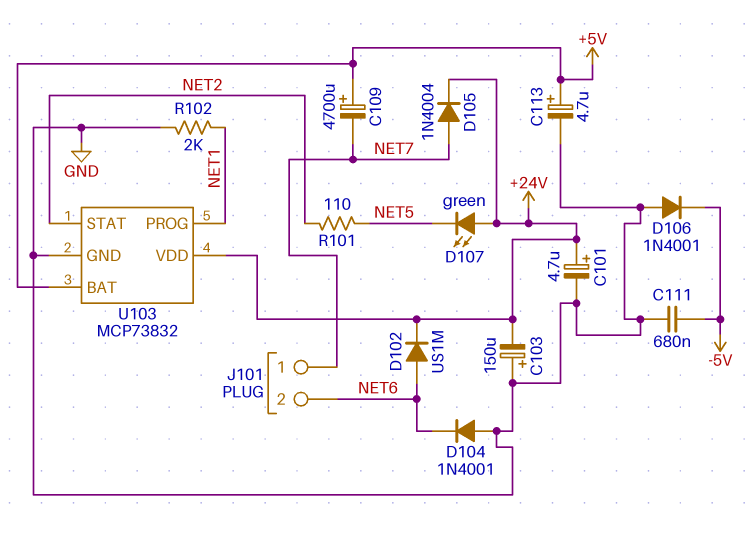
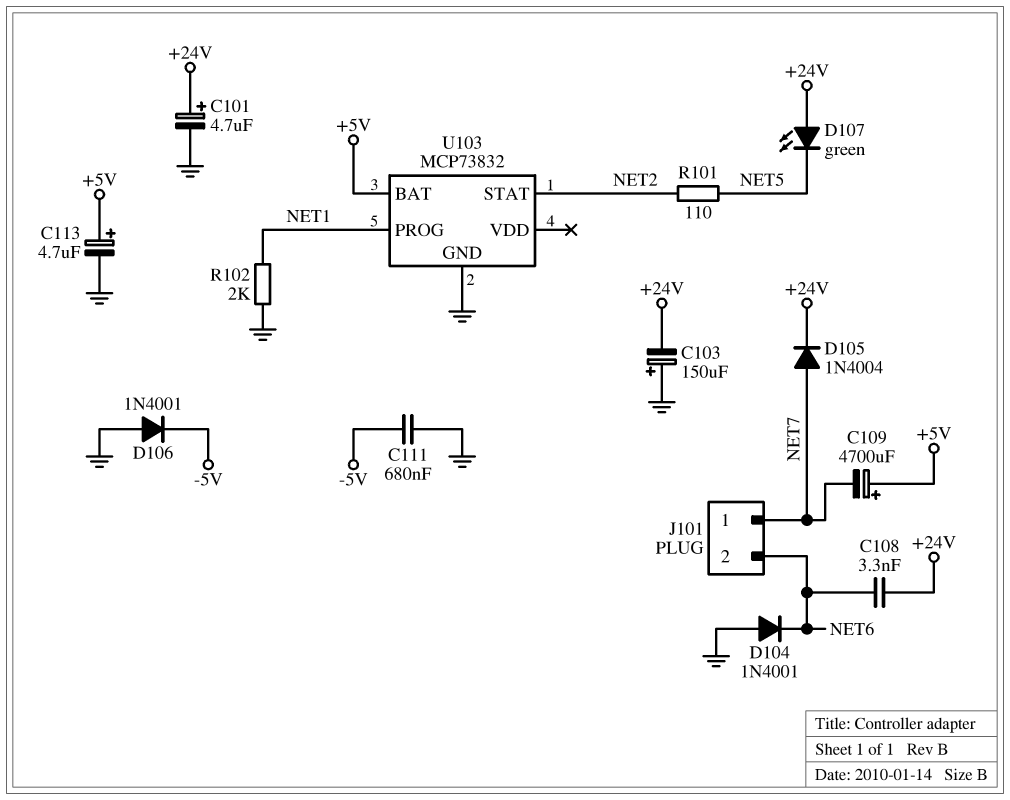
C108: none -> 3.3nF (+24V, NET6)
D102: diode US1M (A NET6, K +24V) -> none
U103 pin VDD: +24V -> none

